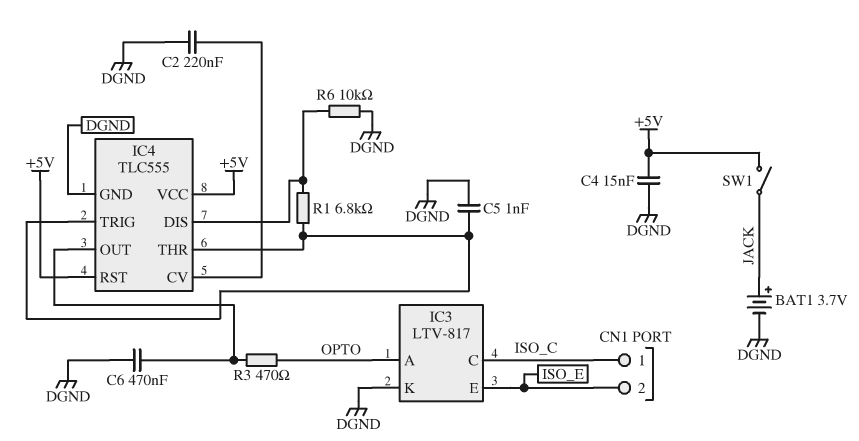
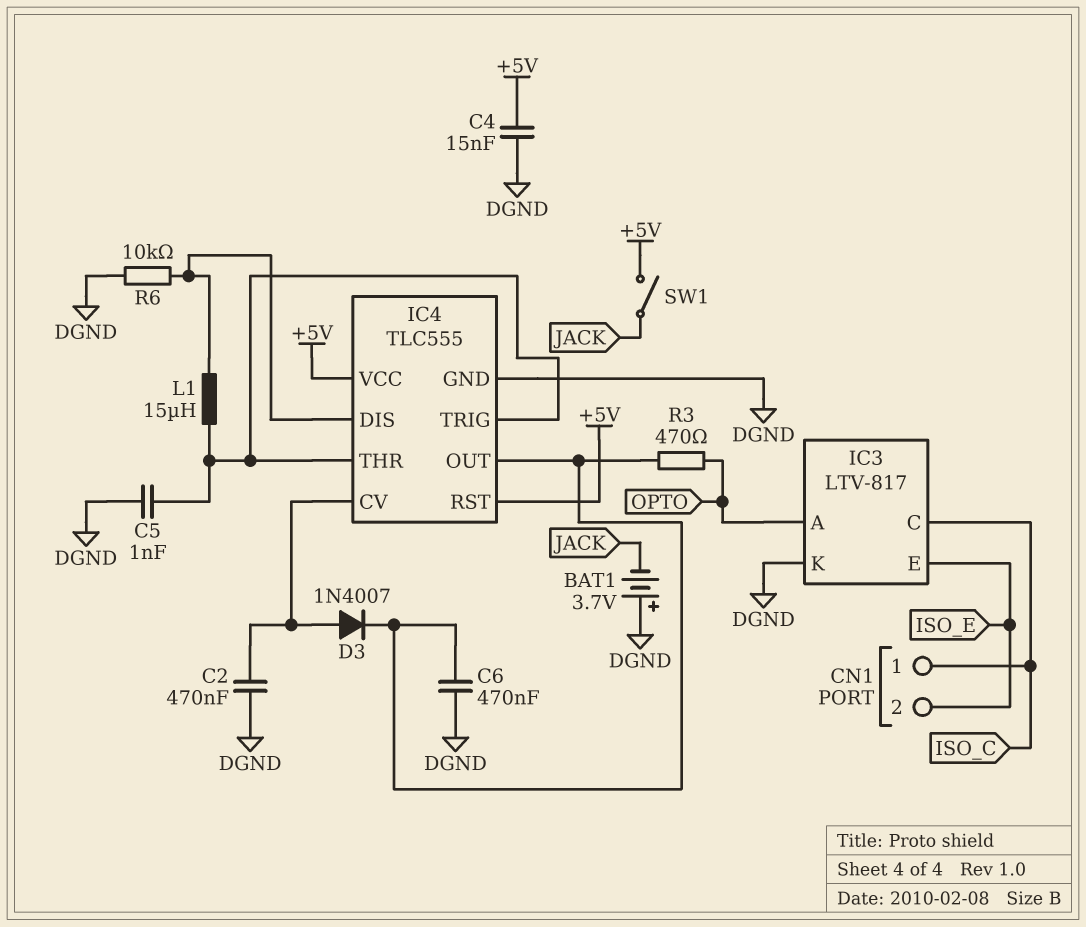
BAT1: 3.7V (plus JACK, minus DGND) -> 3.7V (plus DGND, minus JACK)
C2: 220nF (DGND, IC4/CV) -> 470nF (DGND, IC4/CV)
D3: none -> diode 1N4007 (A IC4/CV, K IC4/OUT)
L1: none -> 15uH (IC4/DIS, IC4/THR)
R1: 6.8k (IC4/DIS, IC4/THR) -> none

